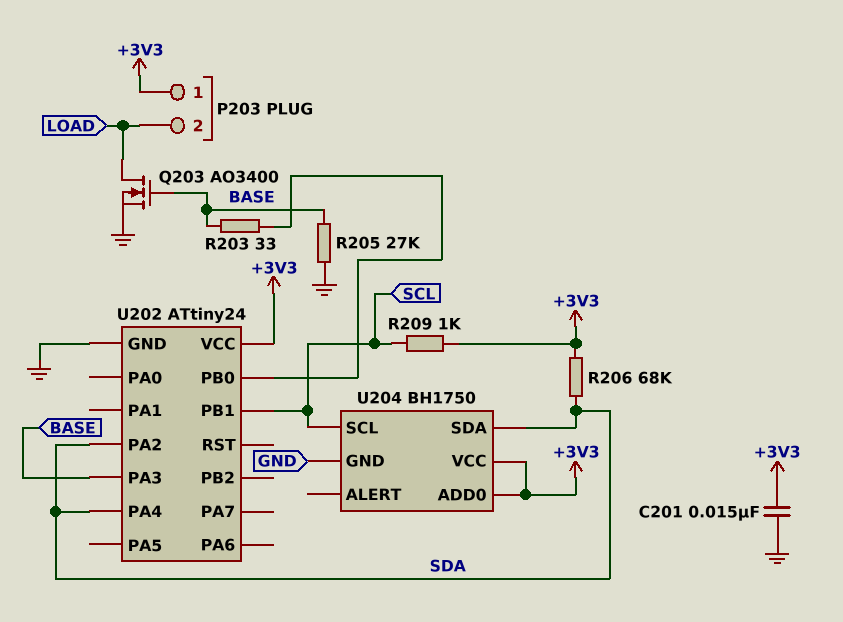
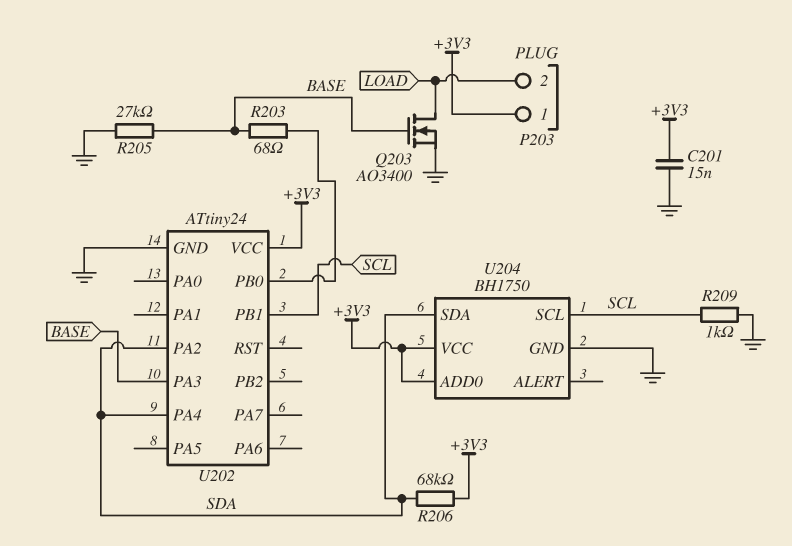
R203: 33 (BASE, U202/PB0) -> 68 (BASE, U202/PB0)
R209: 1k (+3V3, SCL) -> 1k (GND, SCL)

